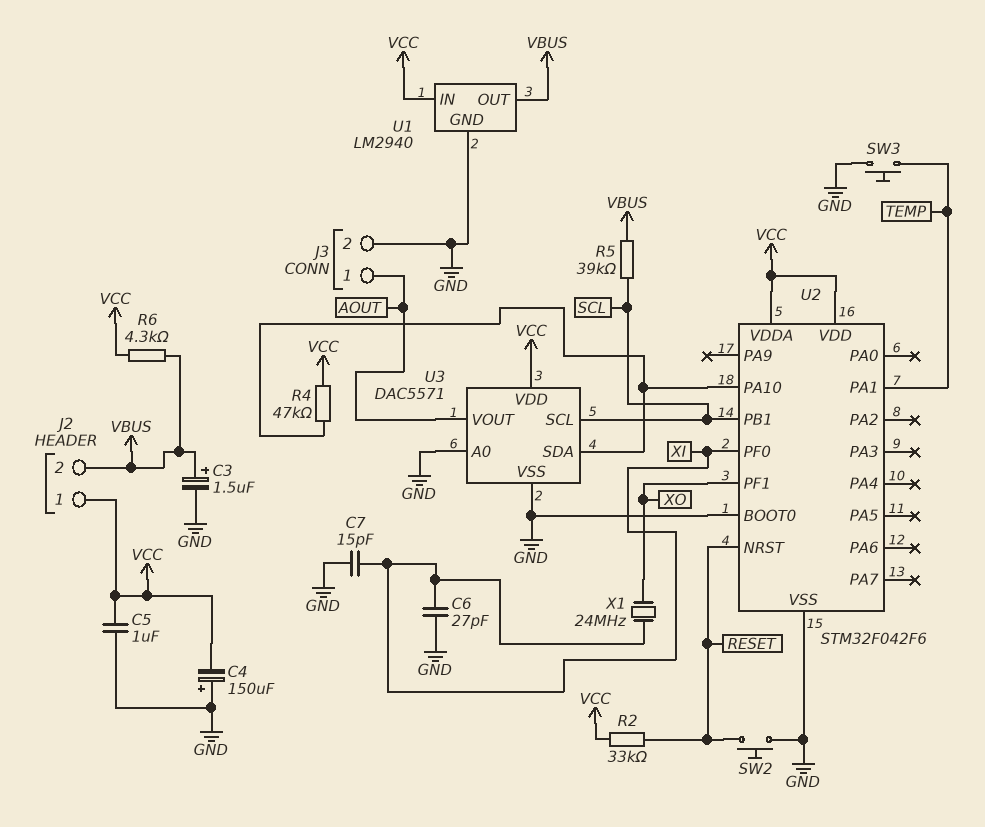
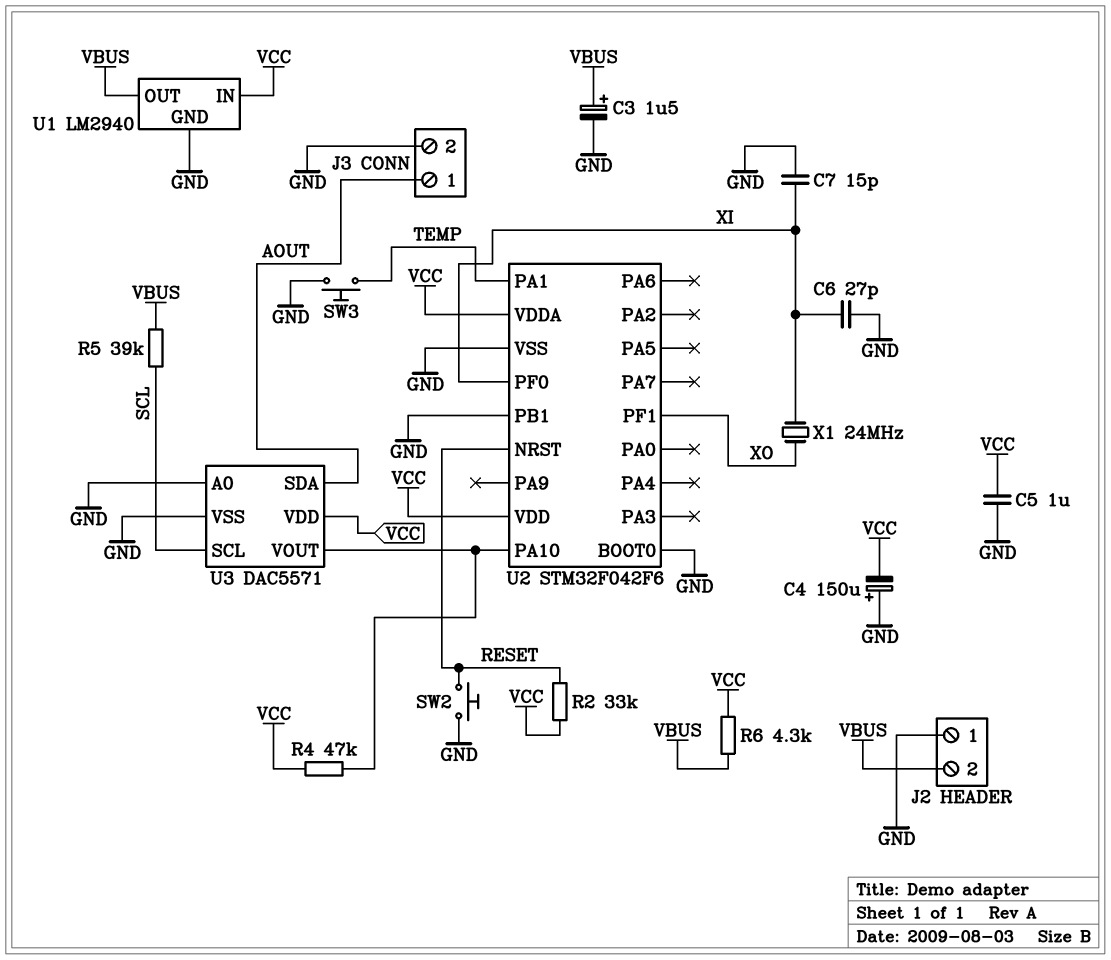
J2 pin 1: VCC -> GND
U2 pin PB1: SCL -> GND
U3 pin SDA: U2/PA10 -> AOUT
U3 pin VOUT: AOUT -> U2/PA10

